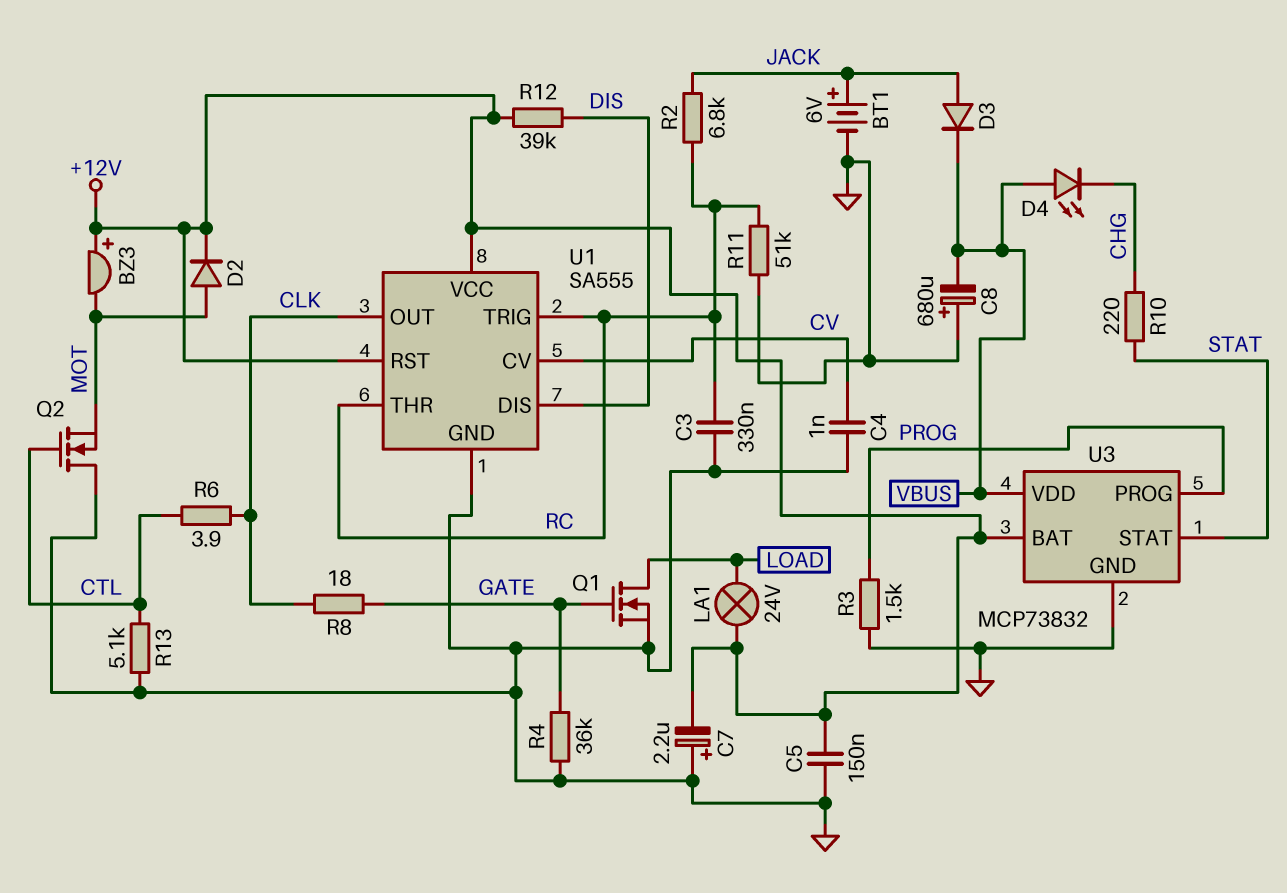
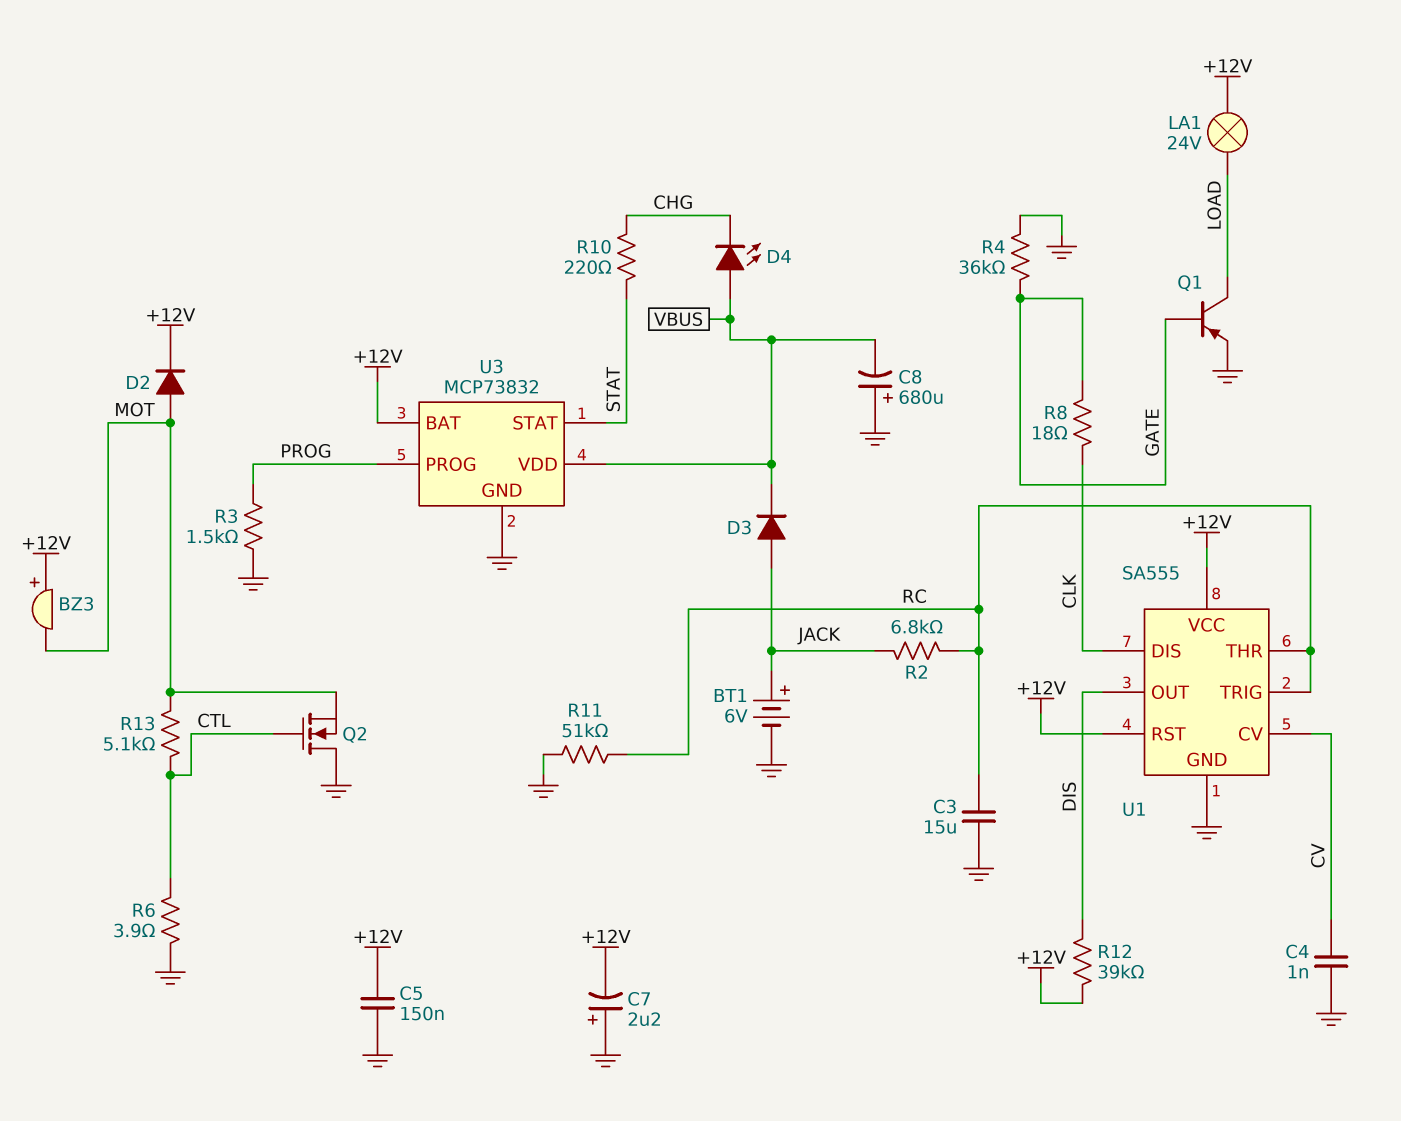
C3: 330nF (GND, RC) -> 15uF (GND, RC)
Q1: NMOS (G GATE, D LOAD, S GND) -> PNP (B GATE, C LOAD, E GND)
R6: 3.9 (CLK, CTL) -> 3.9 (CTL, GND)
R13: 5.1k (CTL, GND) -> 5.1k (CTL, MOT)
U1 pin DIS: DIS -> CLK
U1 pin OUT: CLK -> DIS

